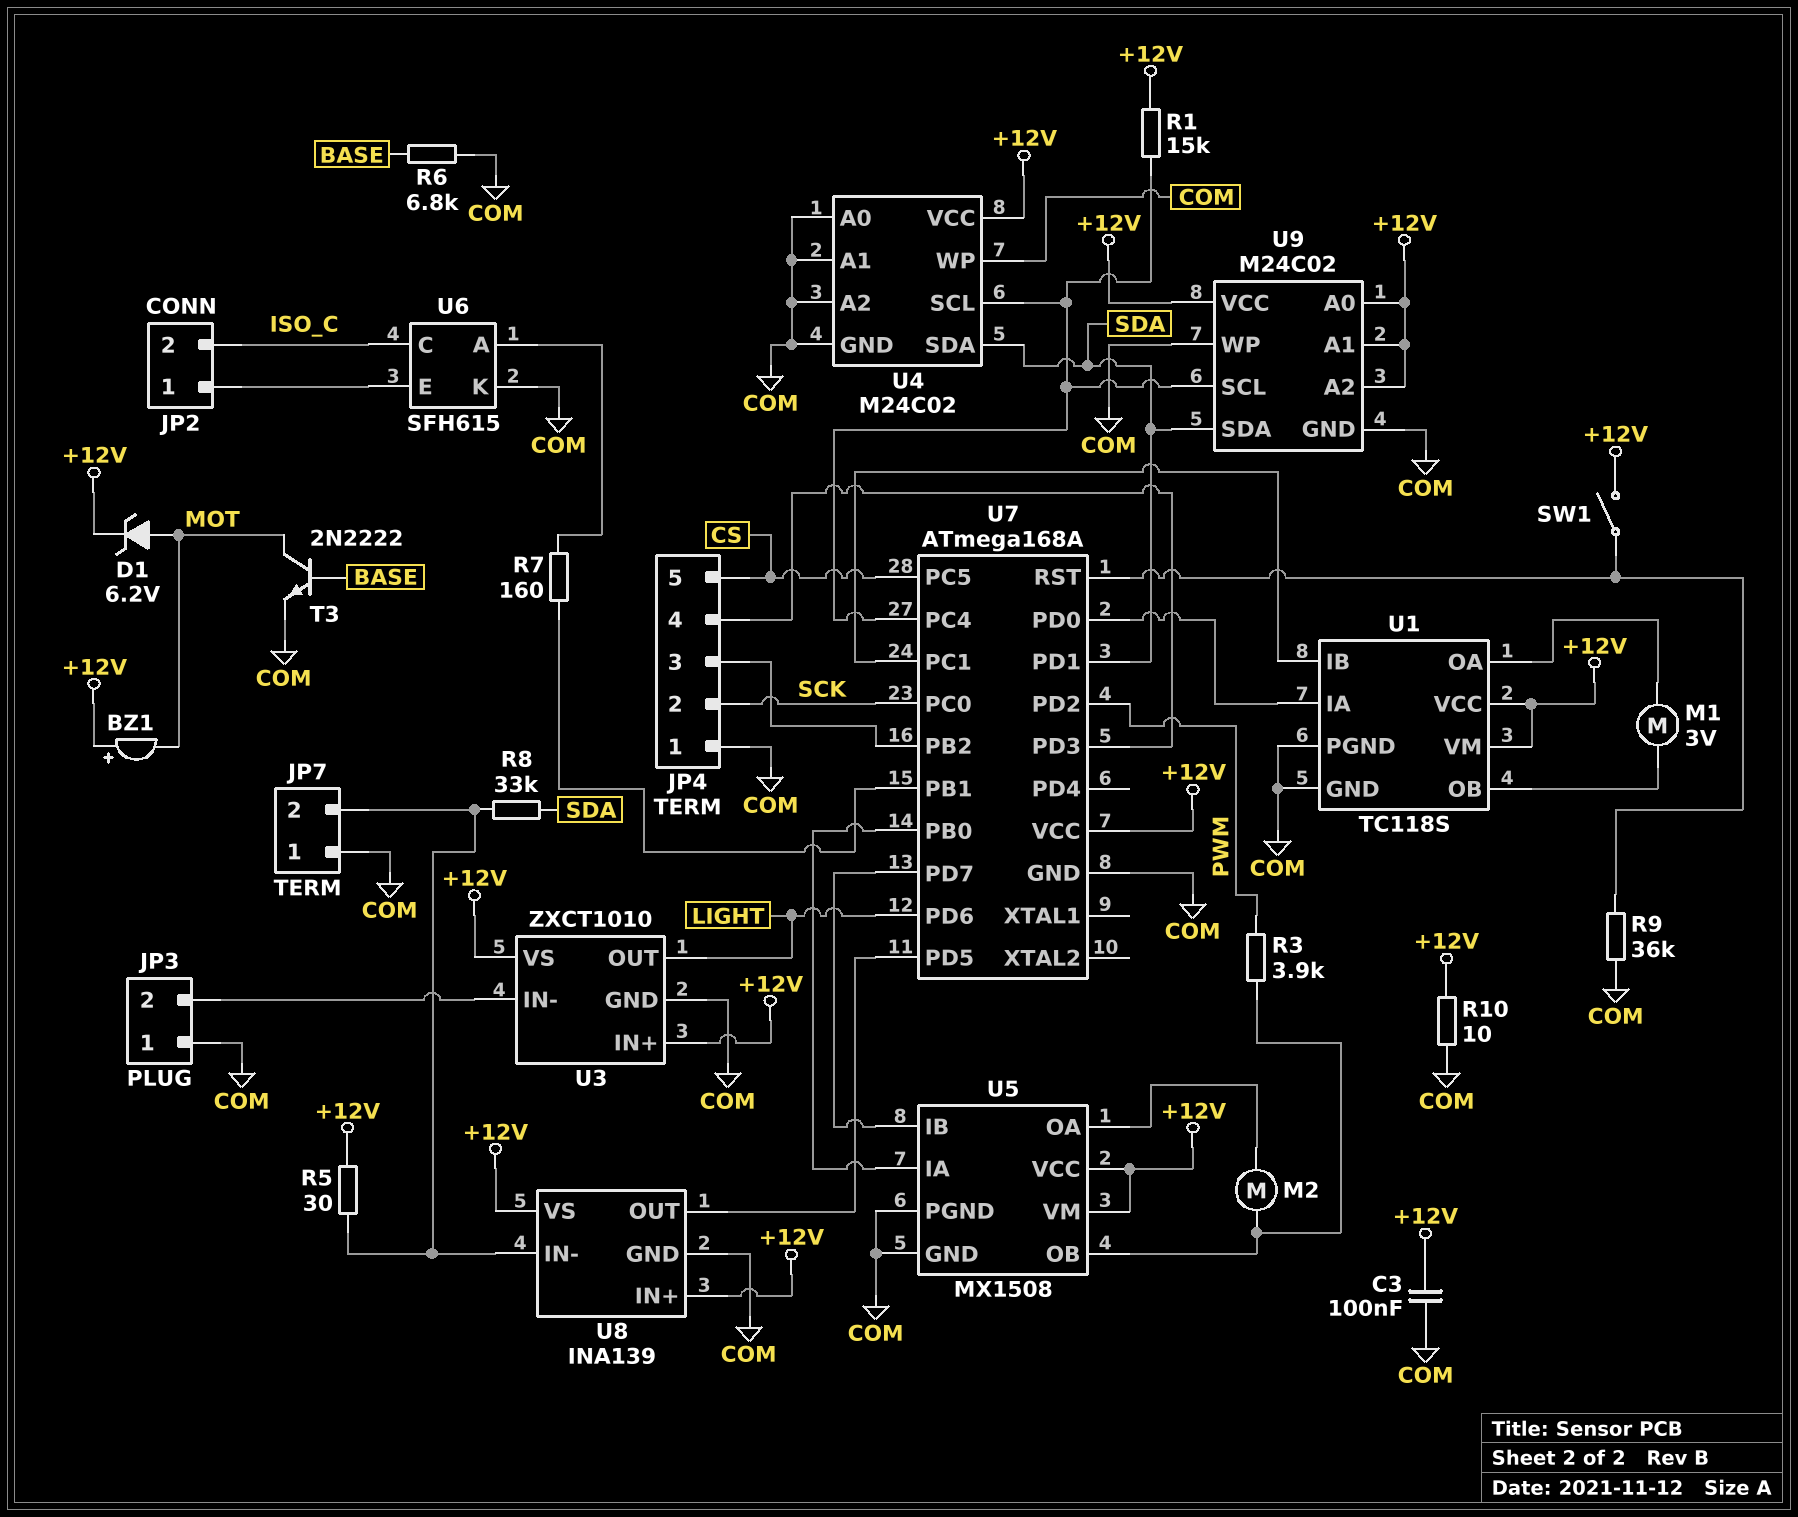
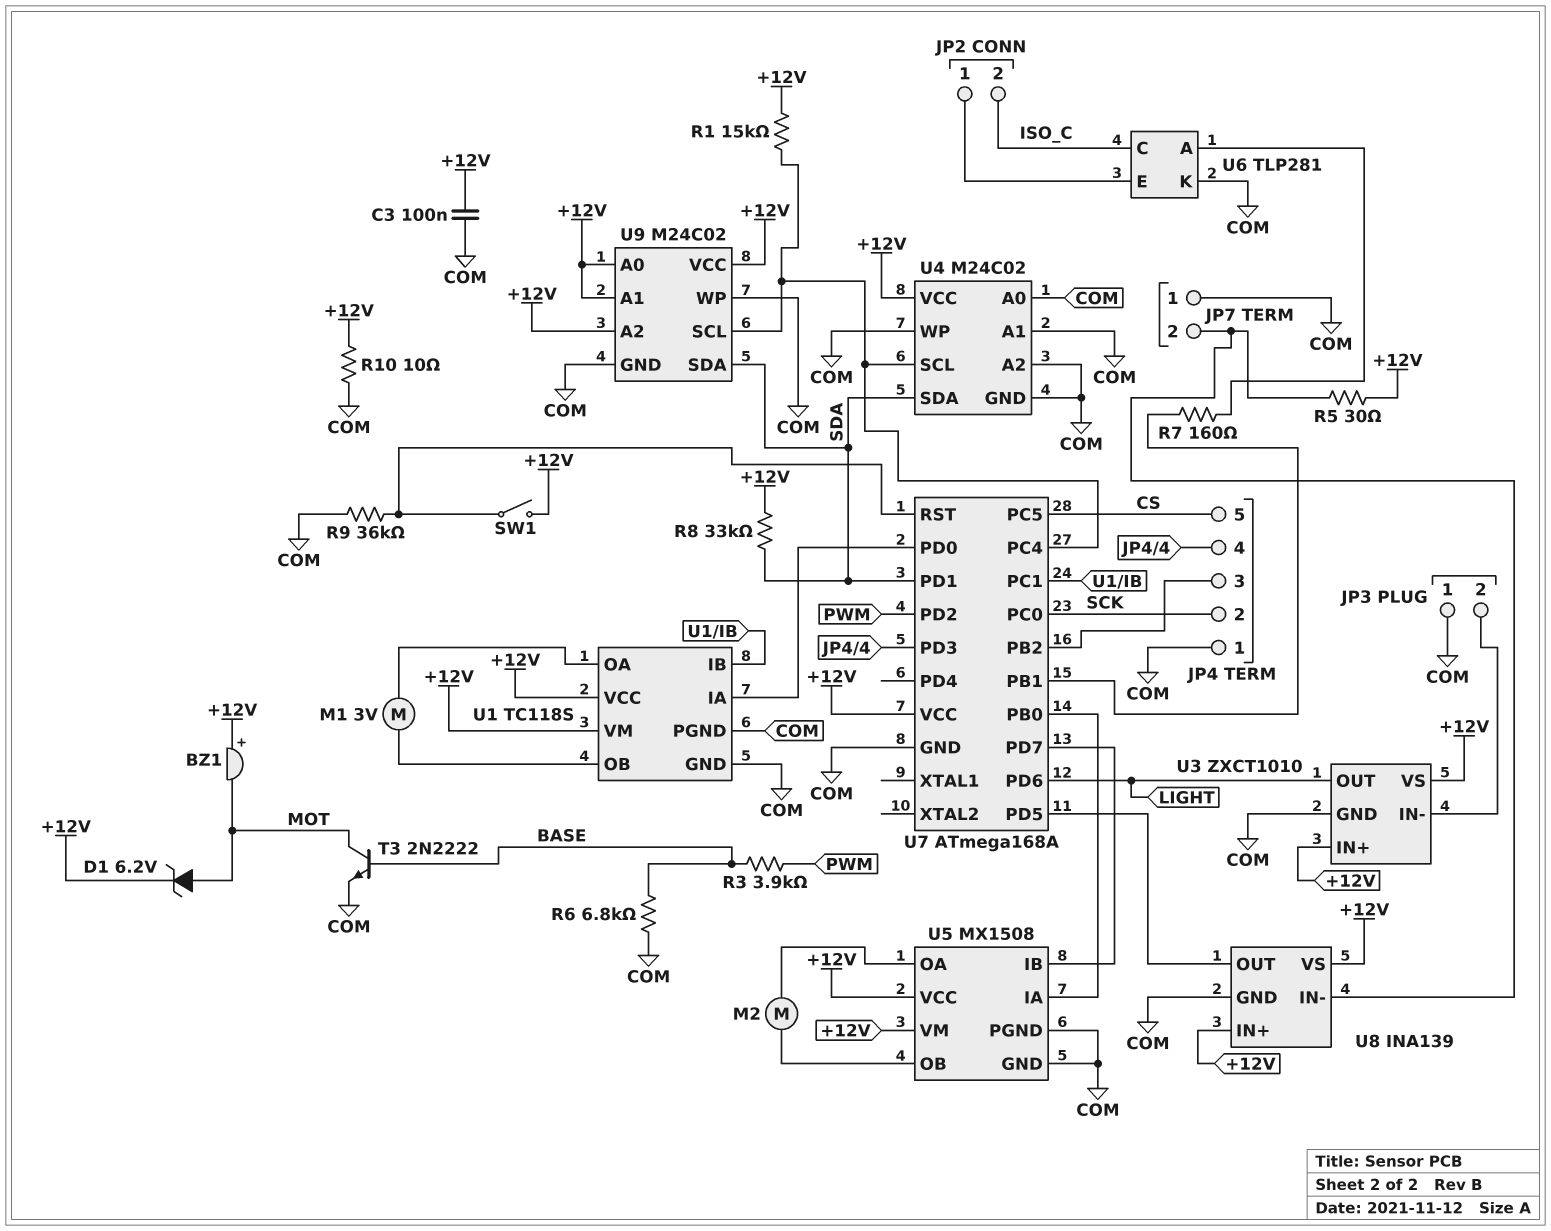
R3: 3.9k (PWM, U5/OB) -> 3.9k (BASE, PWM)
R8: 33k (JP7/2, SDA) -> 33k (+12V, SDA)
U6: SFH615 -> TLP281

